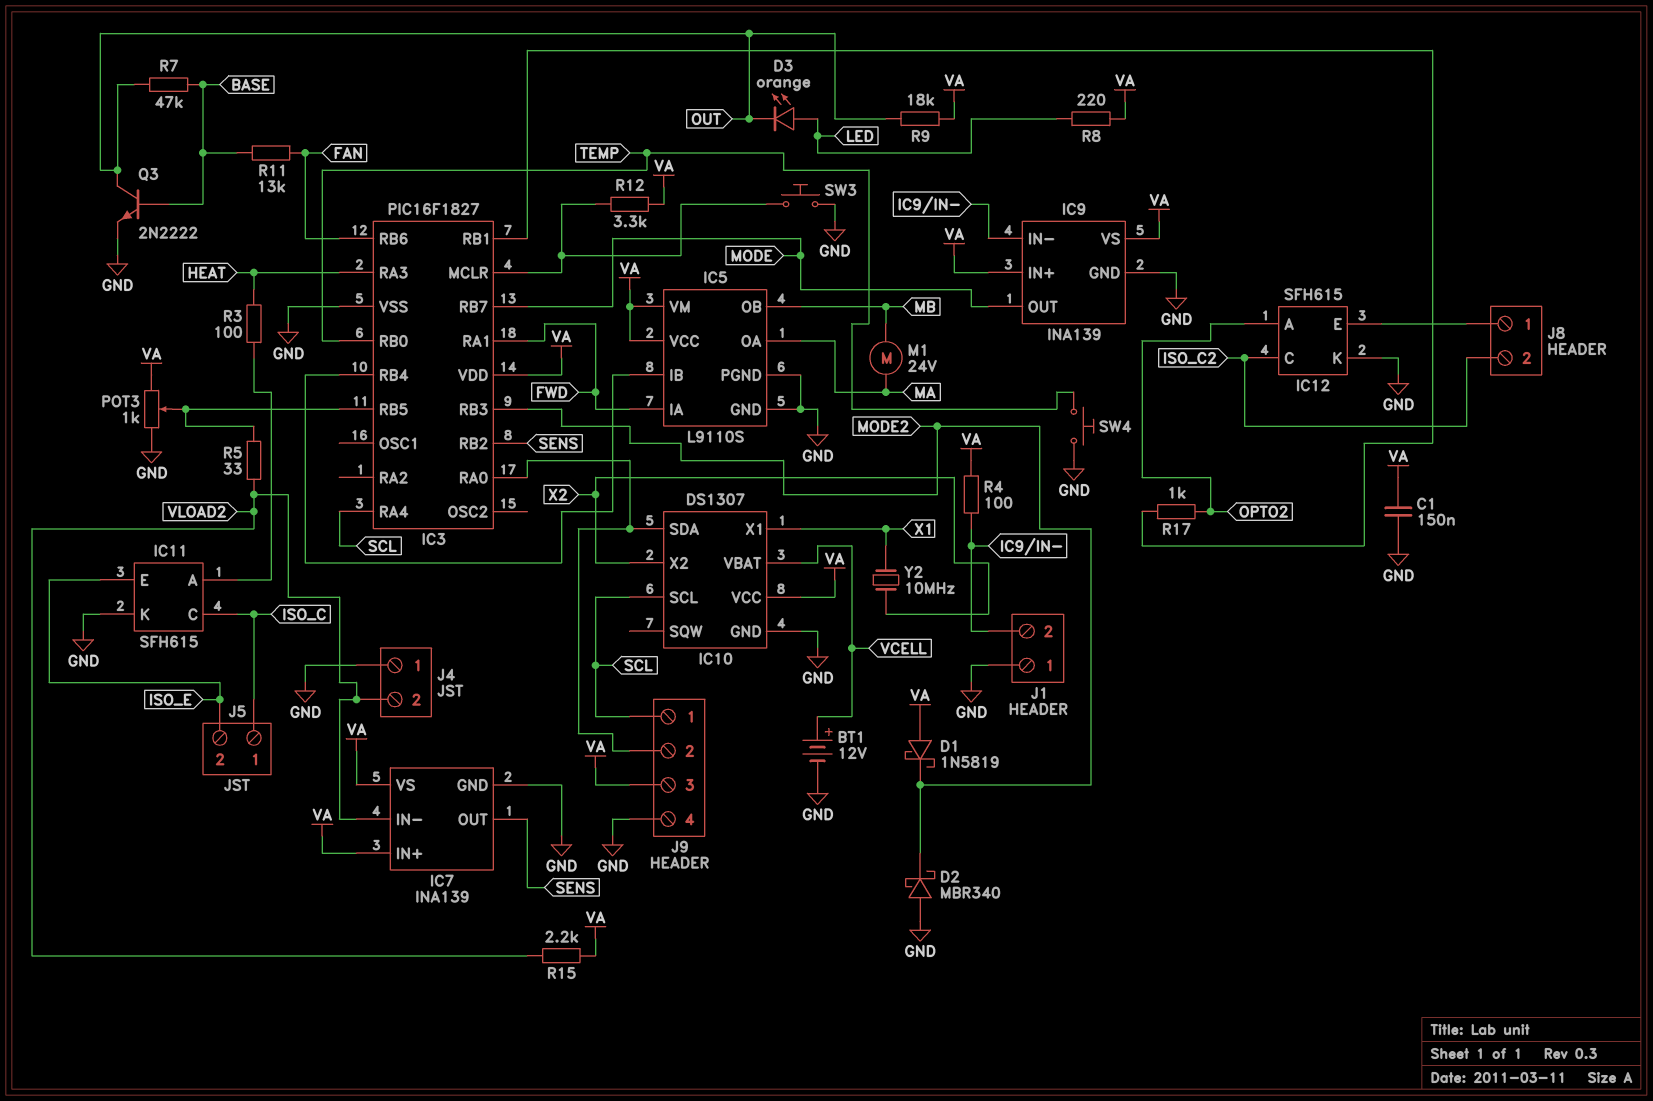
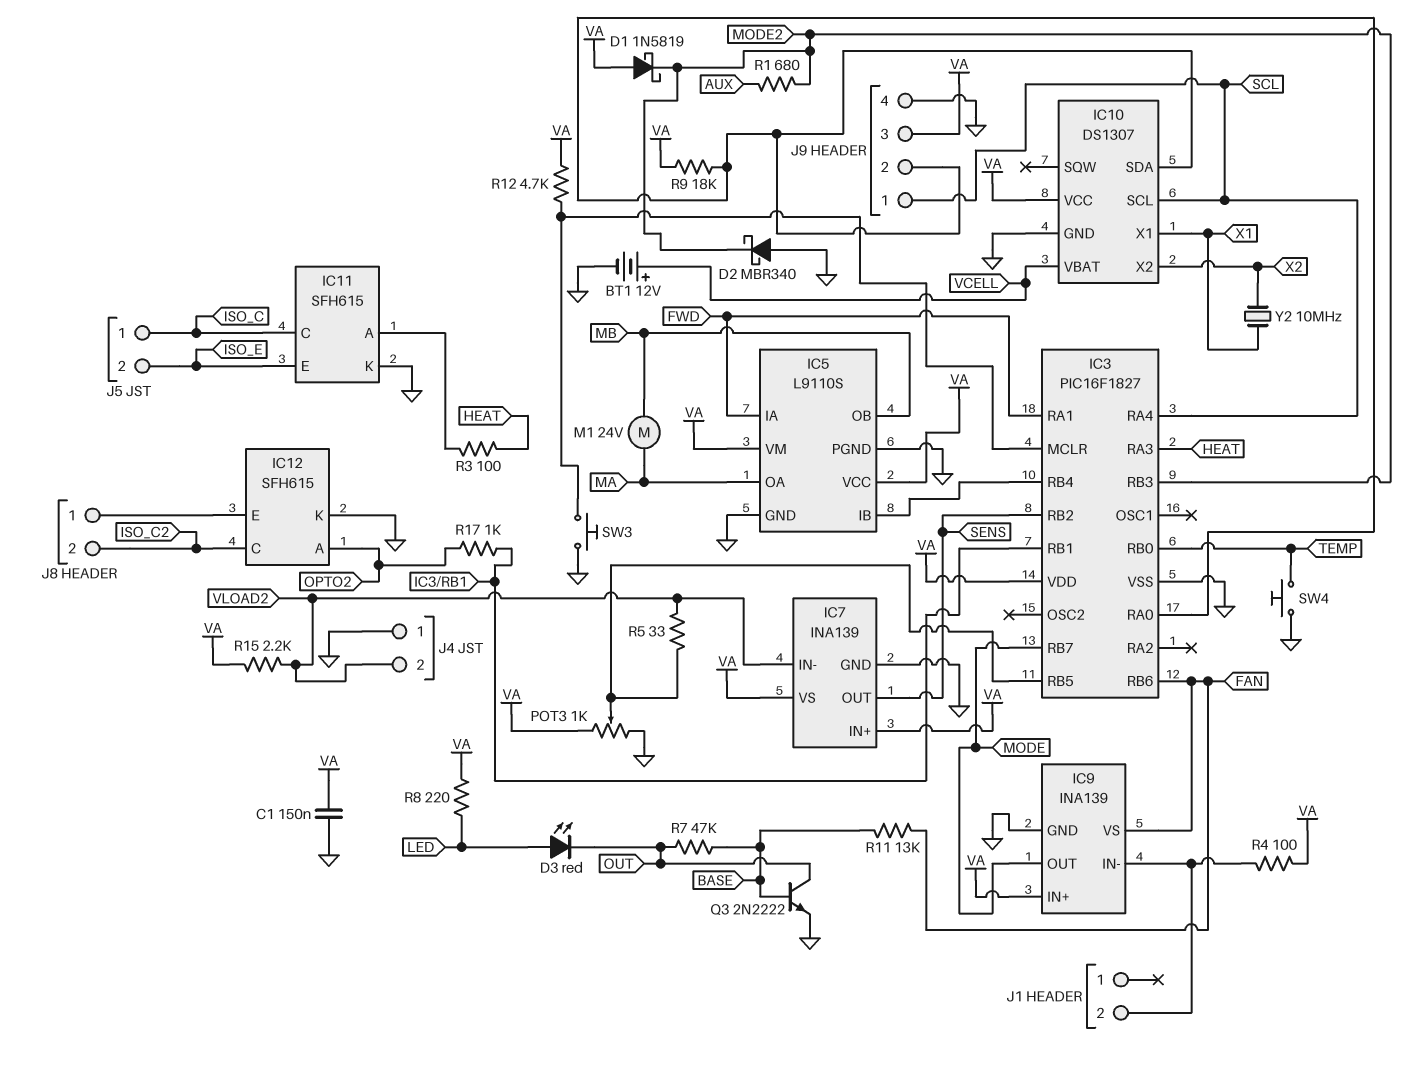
D3: LED orange (A LED, K OUT) -> LED red (A LED, K OUT)
IC9 pin VS: VA -> FAN
J1 pin 1: GND -> none
R1: none -> 680 (AUX, MODE2)
R9: 18k (OUT, VA) -> 18k (IC3/RA0, VA)
R12: 3.3k (IC3/MCLR, VA) -> 4.7k (IC3/MCLR, VA)

